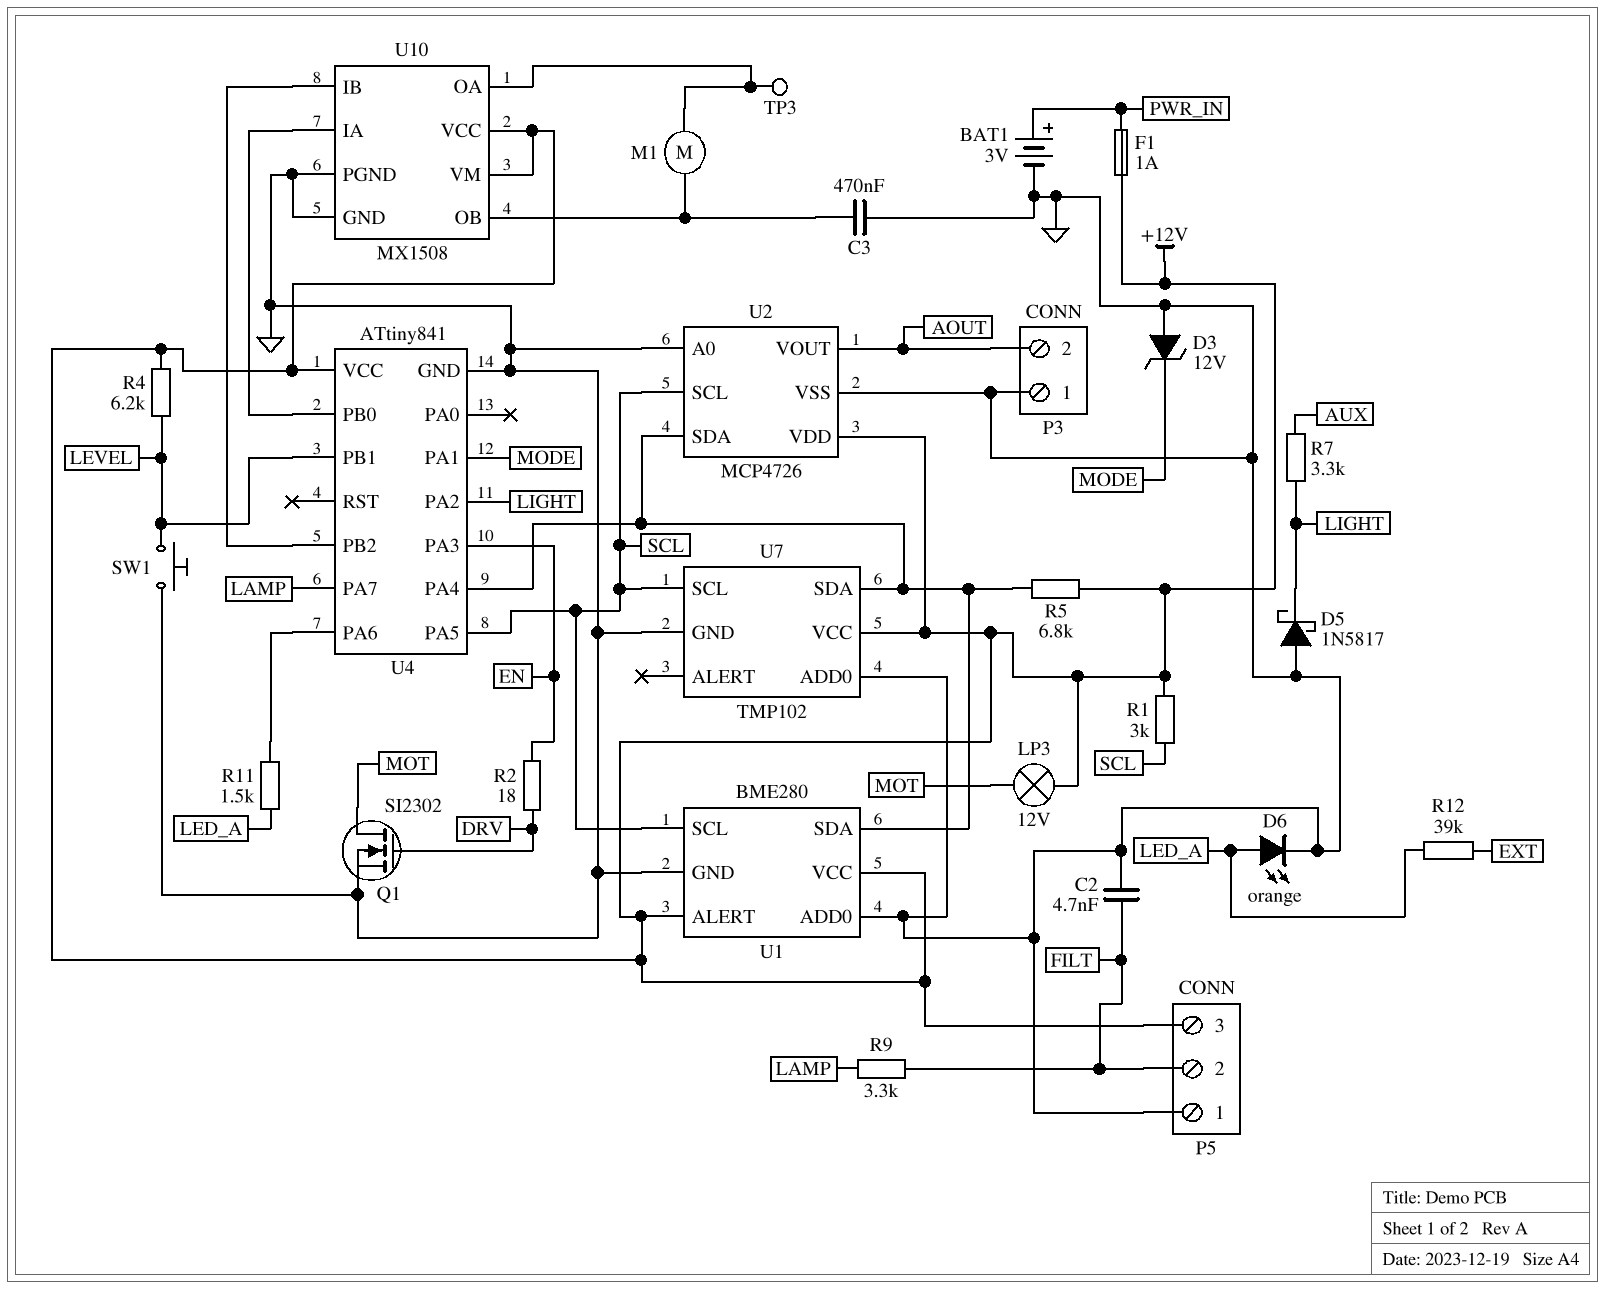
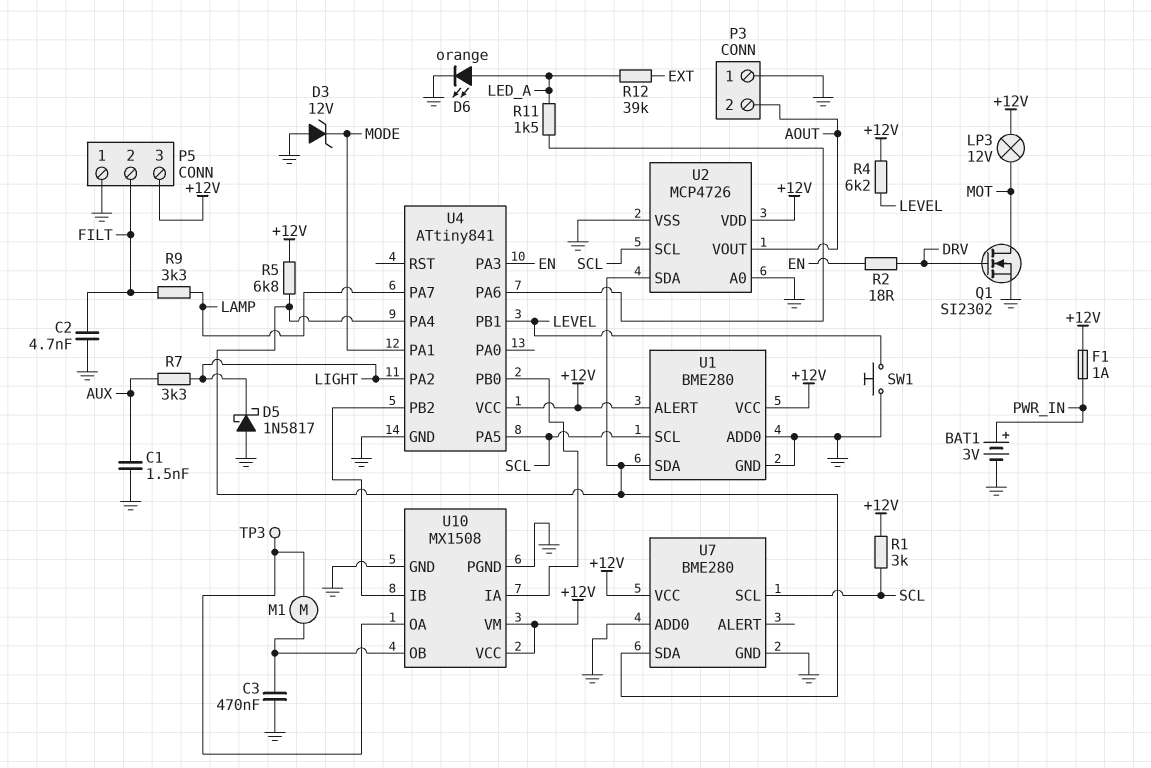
C1: none -> 1.5nF (AUX, GND)
U7: TMP102 -> BME280

